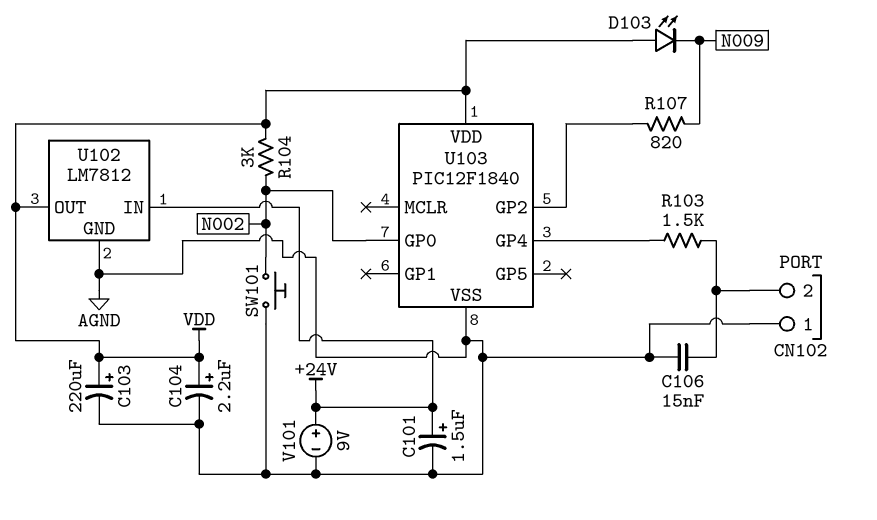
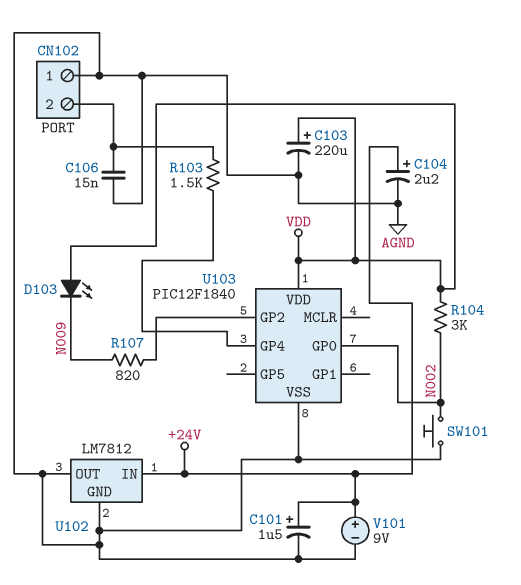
C104: 2.2uF (plus VDD, minus AGND) -> 2.2uF (plus +24V, minus AGND)
U102 pin OUT: VDD -> AGND

